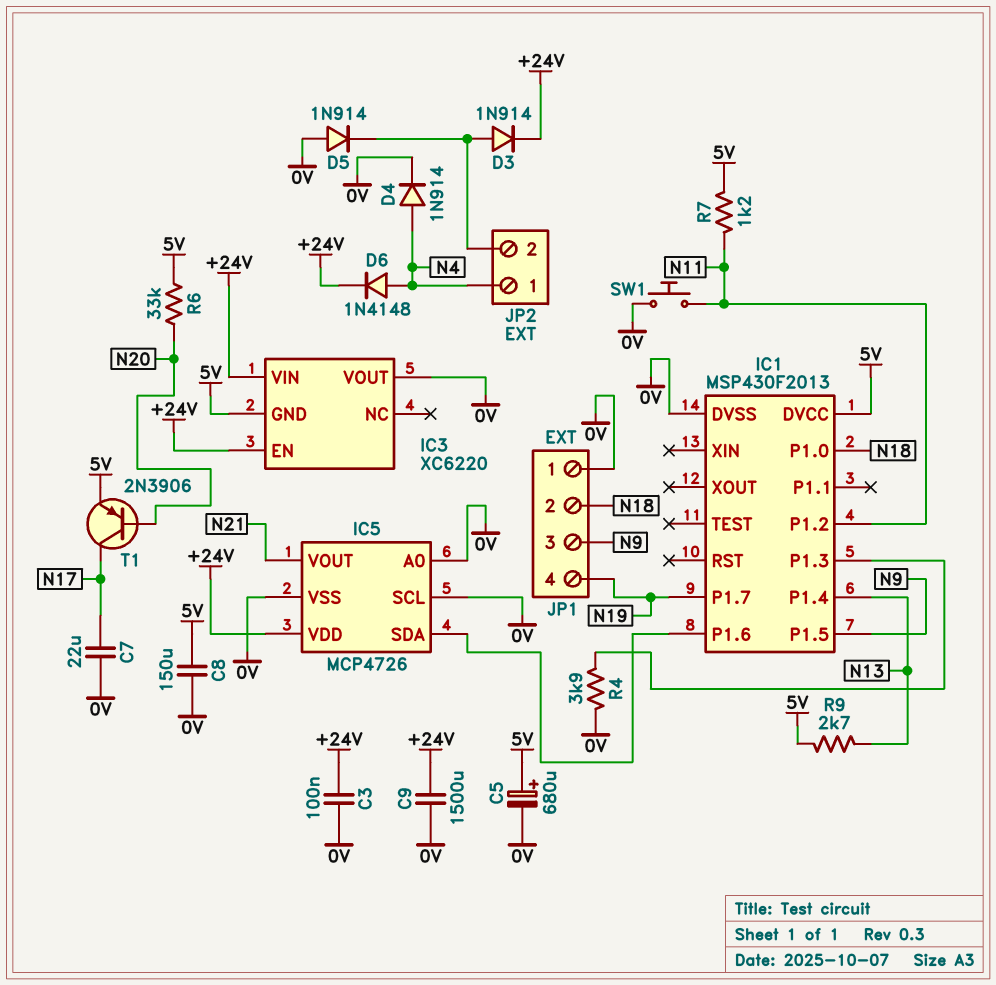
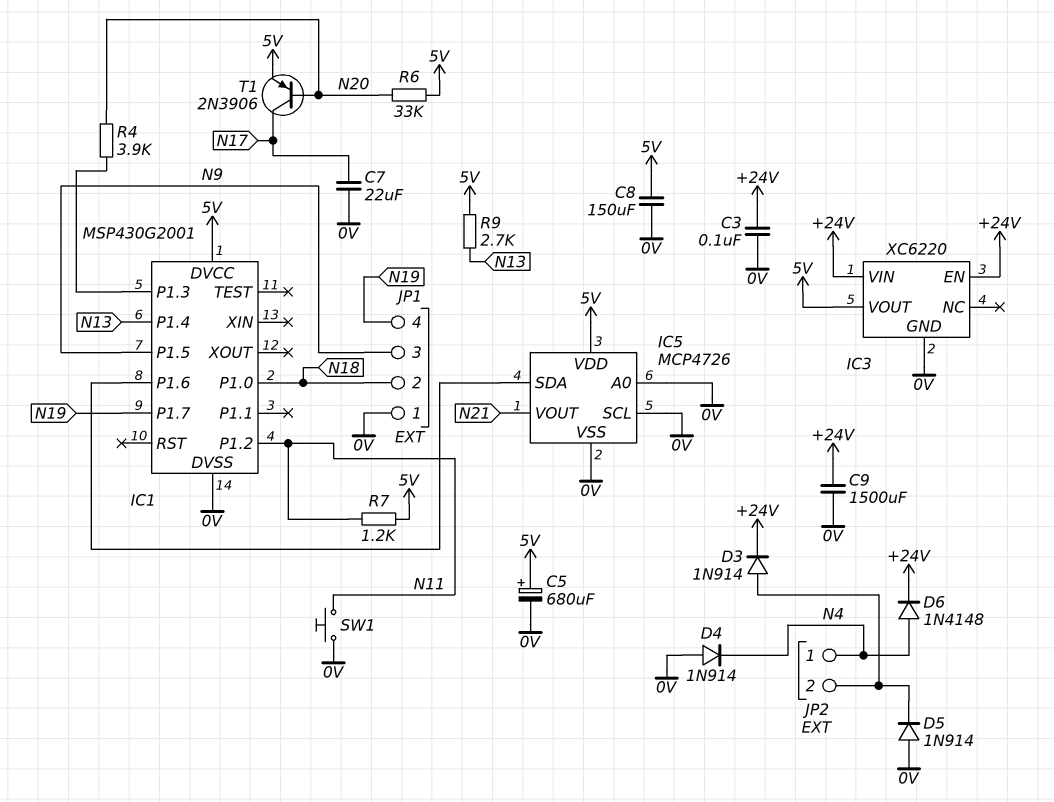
D4: diode 1N914 (A N4, K 0V) -> diode 1N914 (A 0V, K N4)
IC1: MSP430F2013 -> MSP430G2001
IC3 pin GND: 5V -> 0V
IC3 pin VOUT: 0V -> 5V
IC5 pin VDD: +24V -> 5V
R4: 3.9k (0V, IC1/P1.3) -> 3.9k (IC1/P1.3, N20)

